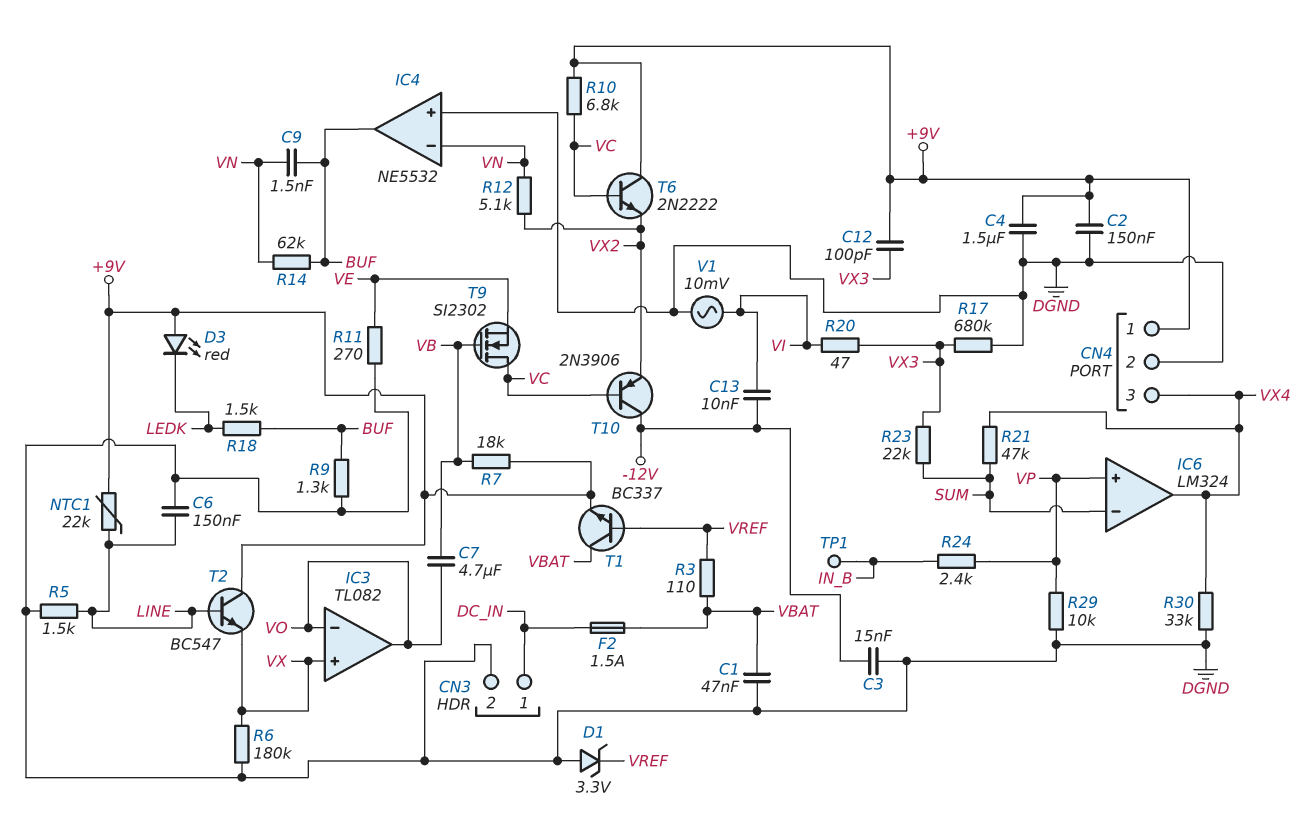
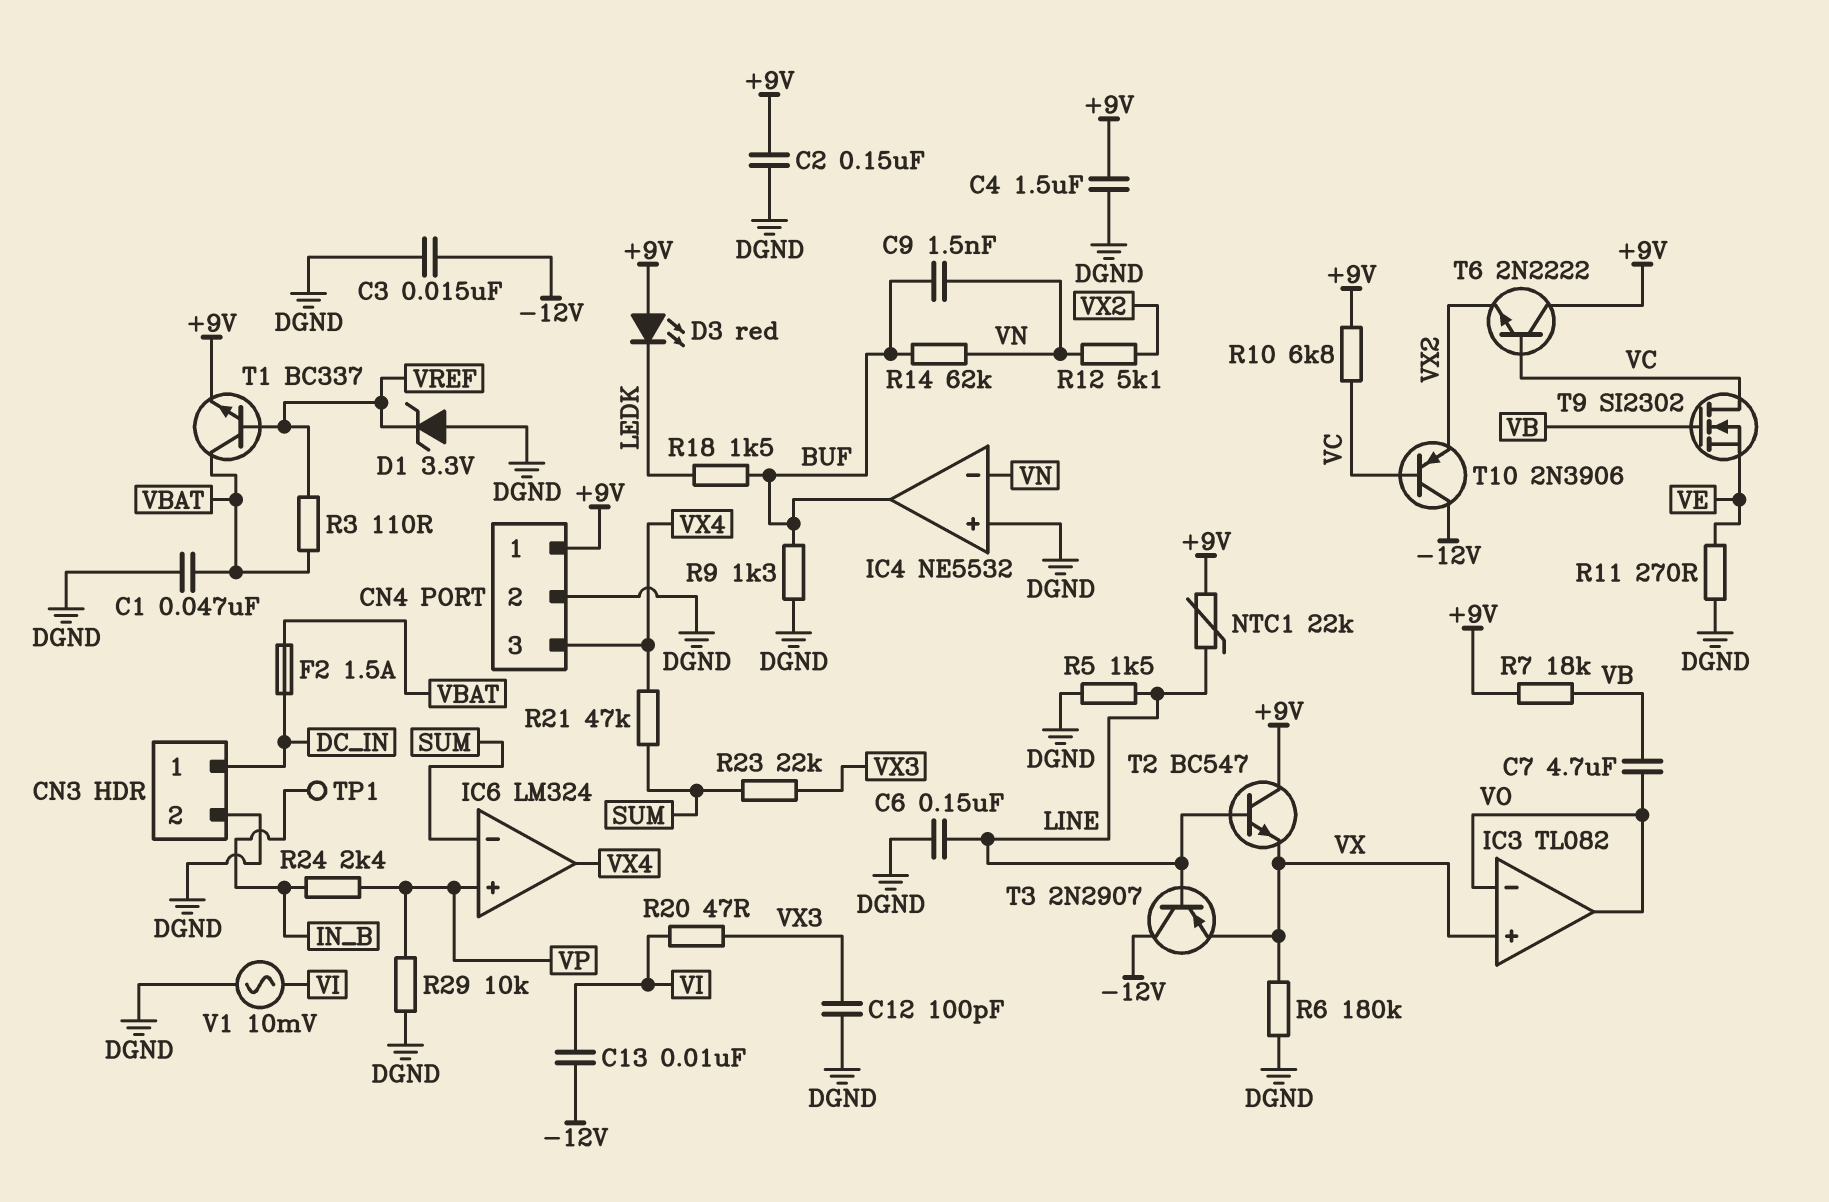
C12: 100pF (+9V, VX3) -> 100pF (DGND, VX3)
R17: 680k (DGND, VX3) -> none
R30: 33k (DGND, VX4) -> none
T3: none -> PNP 2N2907 (B LINE, C -12V, E VX)

